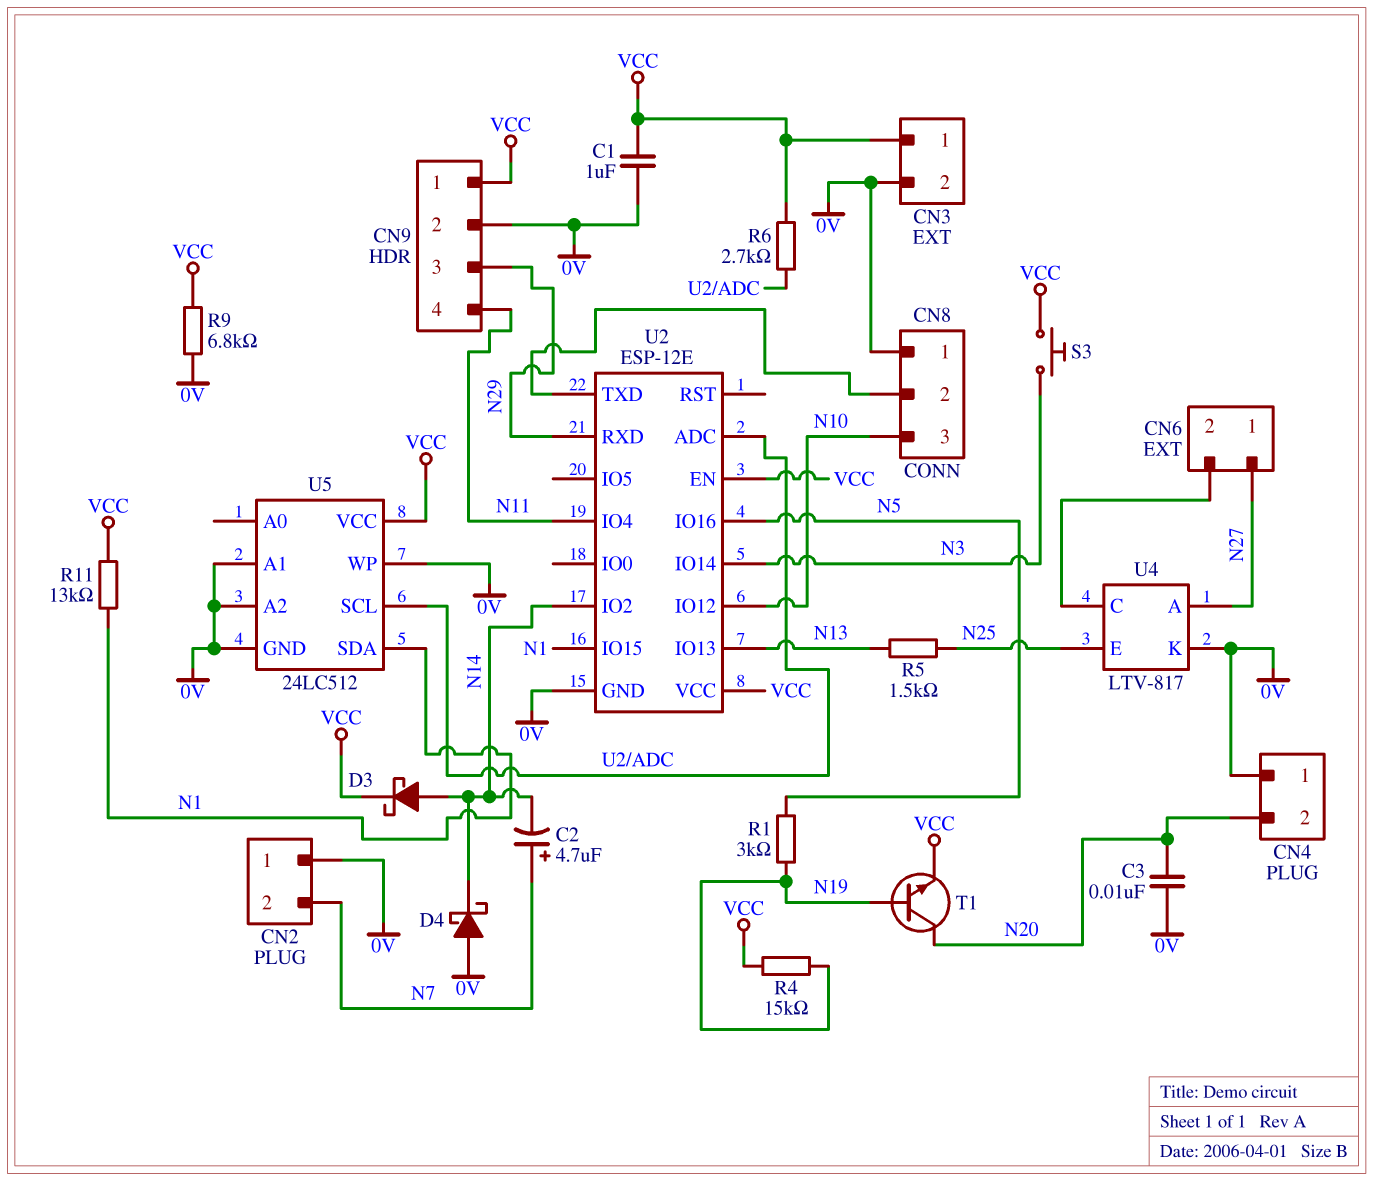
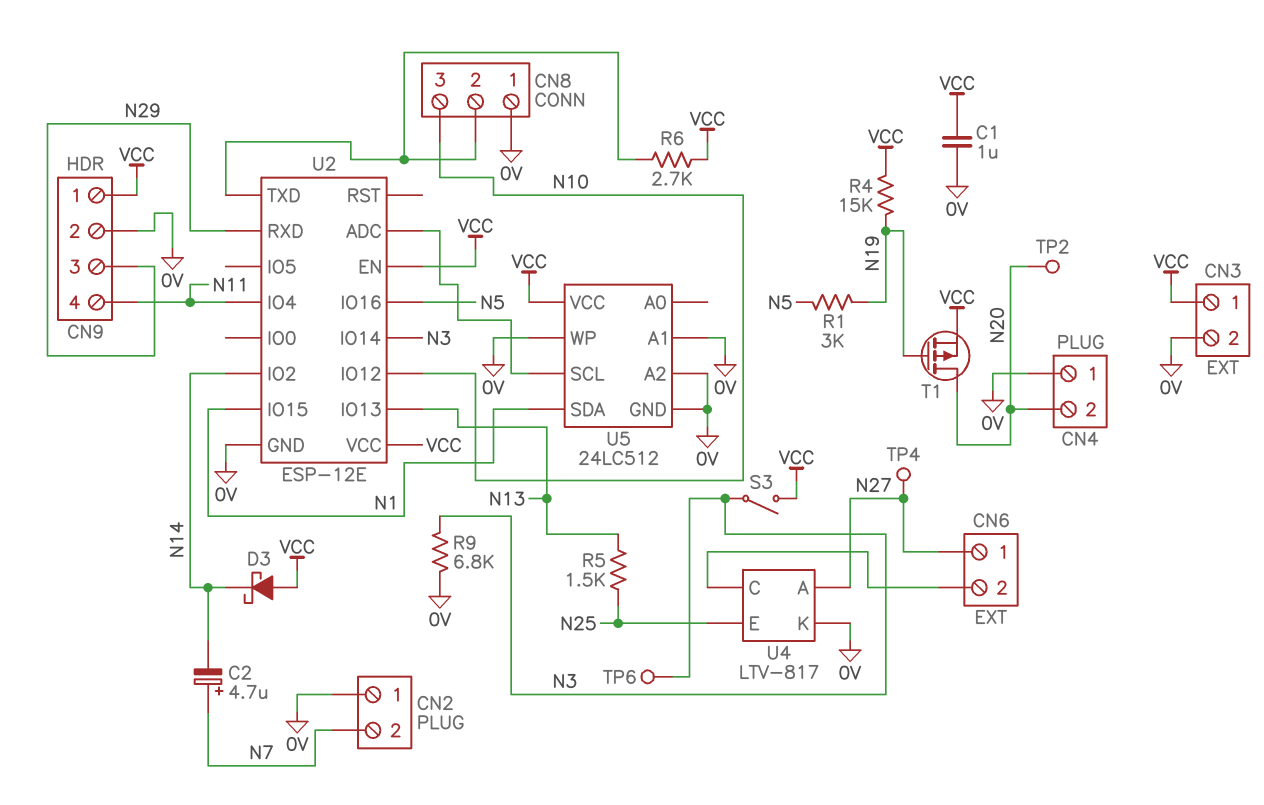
C3: 10nF (0V, N20) -> none
D3: schottky (A N14, K VCC) -> schottky (A VCC, K N14)
D4: schottky (A 0V, K N14) -> none
R6: 2.7k (U2/ADC, VCC) -> 2.7k (CN8/2, VCC)
R9: 6.8k (0V, VCC) -> 6.8k (0V, N3)
R11: 13k (N1, VCC) -> none
S3: button (N3, VCC) -> switch (N3, VCC)
T1: NPN (B N19, C N20, E VCC) -> PMOS (G N19, D N20, S VCC)
TP2: none -> test point (N20)
TP4: none -> test point (N27)
TP6: none -> test point (N3)

